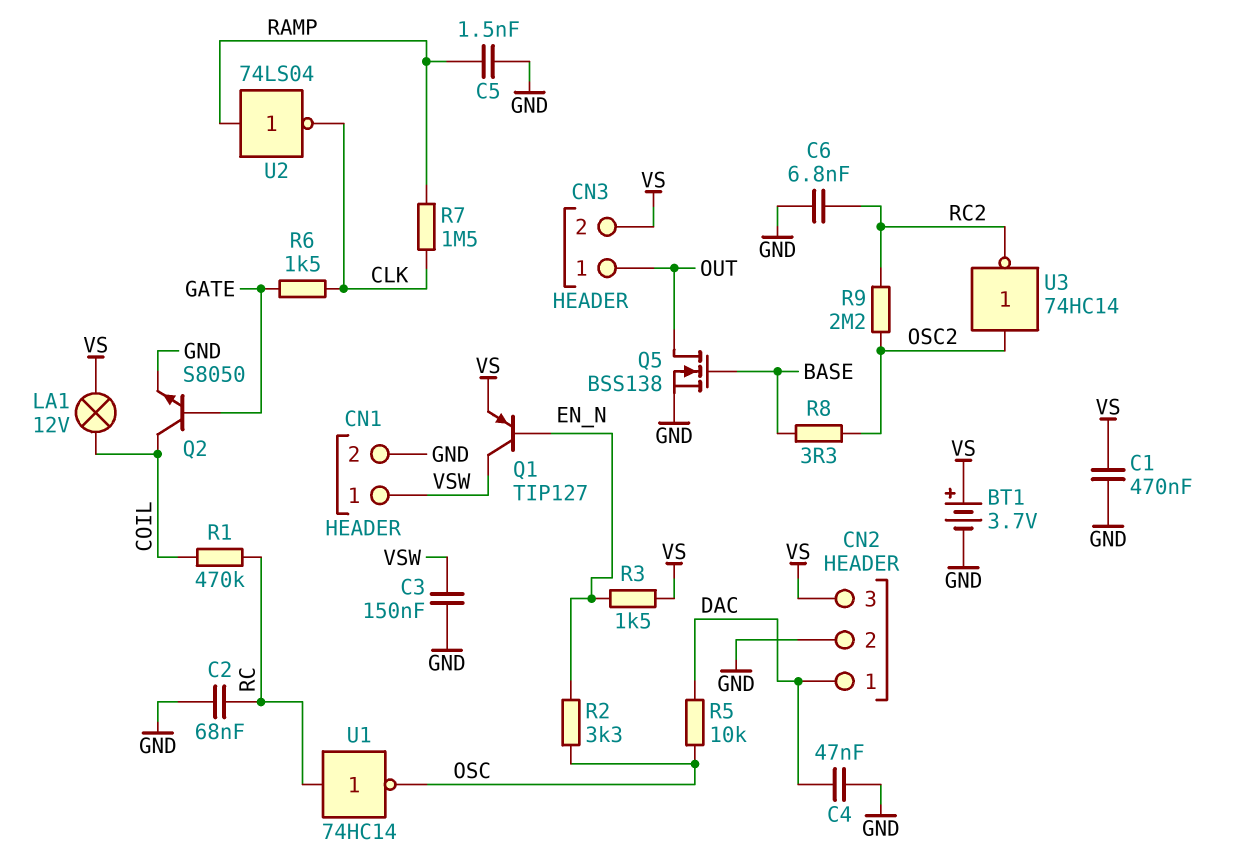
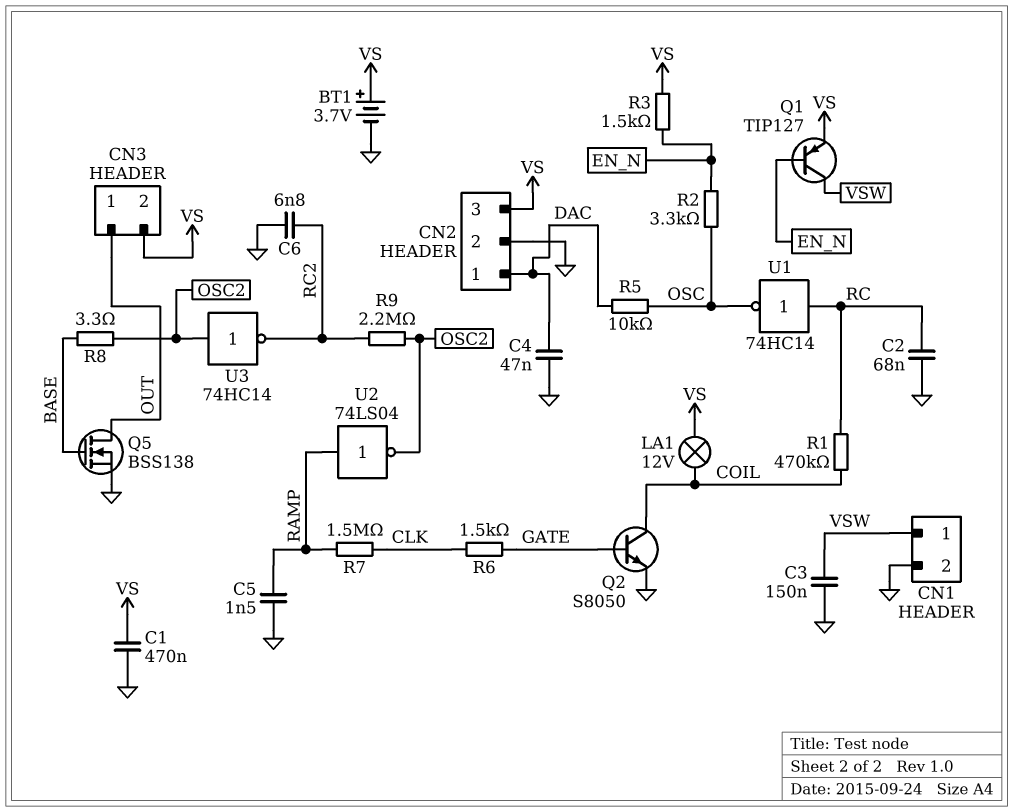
U2: NOT 74LS04 (in RAMP, out CLK) -> NOT 74LS04 (in RAMP, out OSC2)

